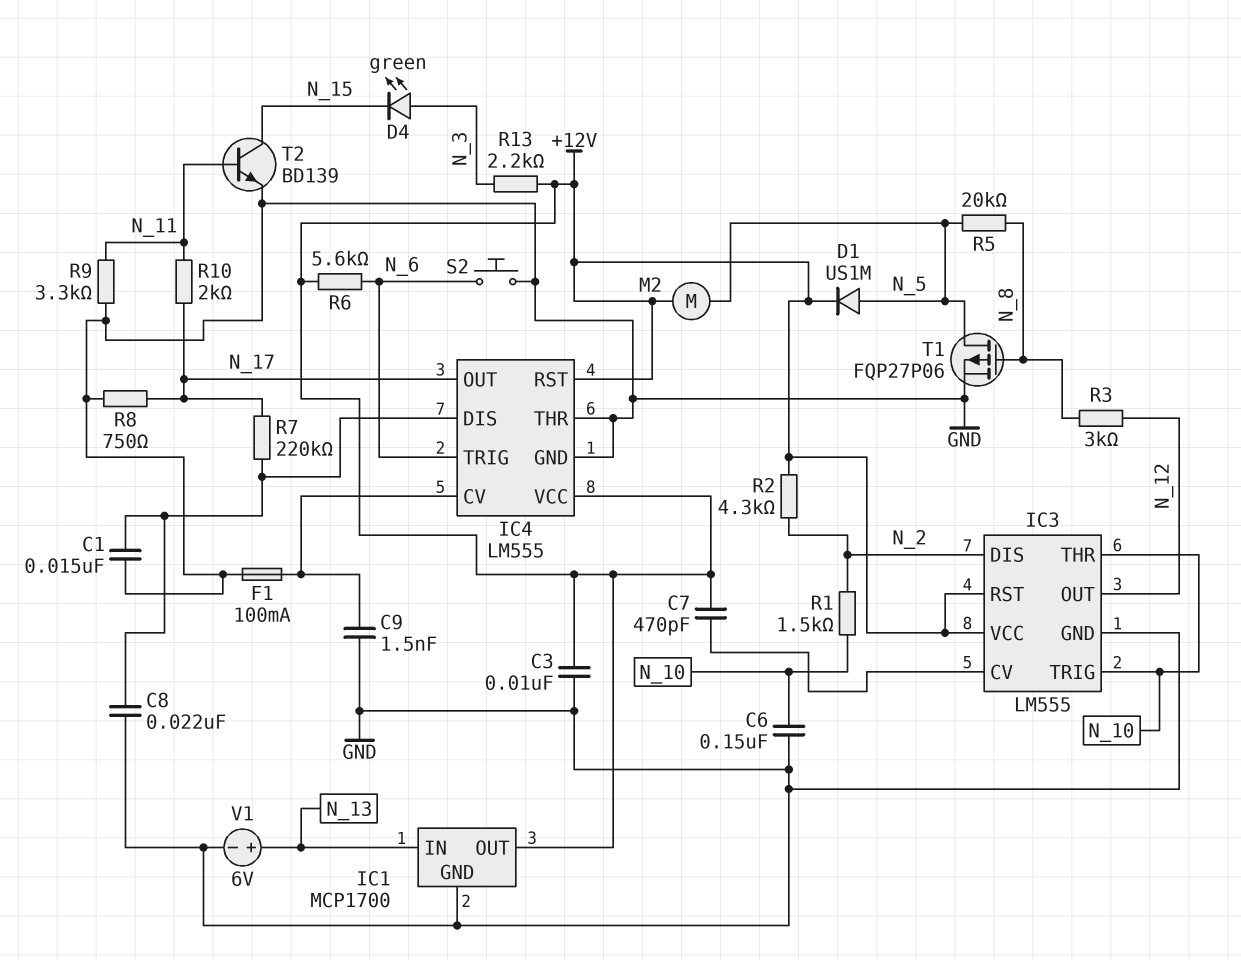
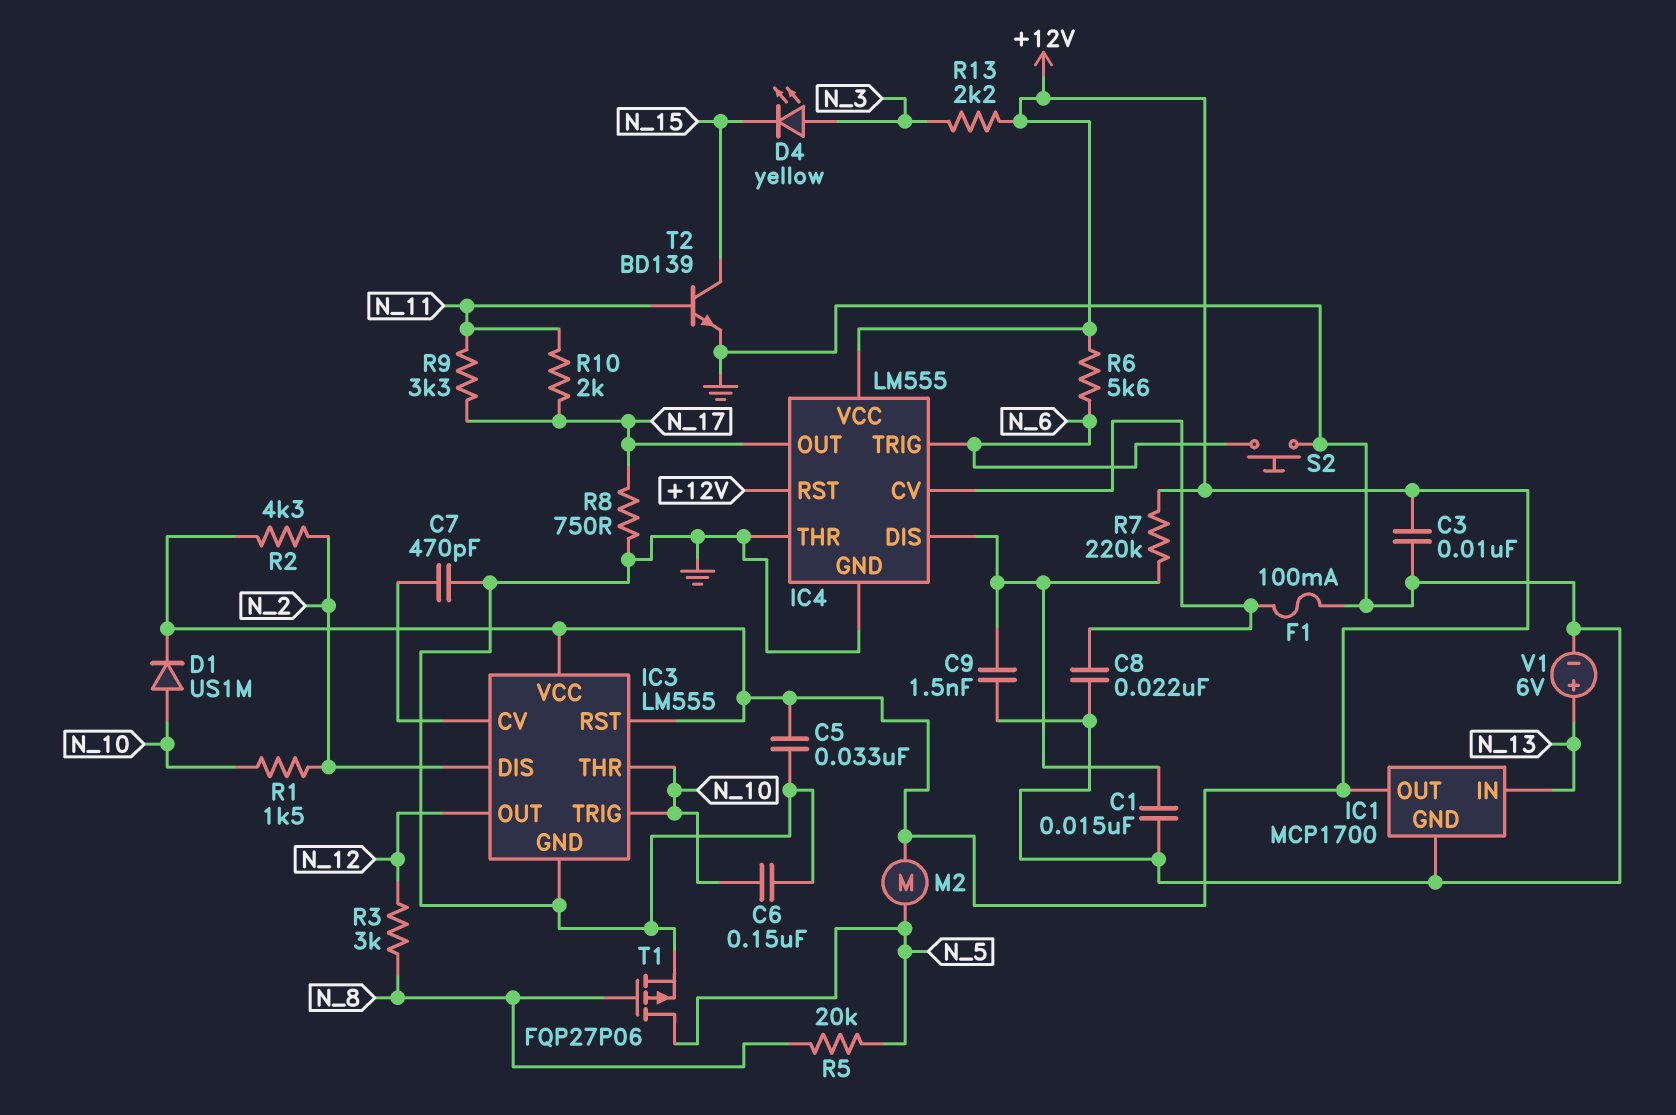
C5: none -> 33nF (+12V, GND)
C7: 470pF (+12V, IC3/CV) -> 470pF (GND, IC3/CV)
C8: 22nF (GND, IC4/DIS) -> 22nF (GND, IC4/CV)
C9: 1.5nF (GND, IC4/CV) -> 1.5nF (GND, IC4/DIS)
D1: diode US1M (A N_5, K +12V) -> diode US1M (A N_10, K +12V)
D4: LED green (A N_3, K N_15) -> LED yellow (A N_3, K N_15)
R7: 220k (IC4/DIS, N_17) -> 220k (+12V, IC4/DIS)
R9: 3.3k (GND, N_11) -> 3.3k (N_11, N_17)

